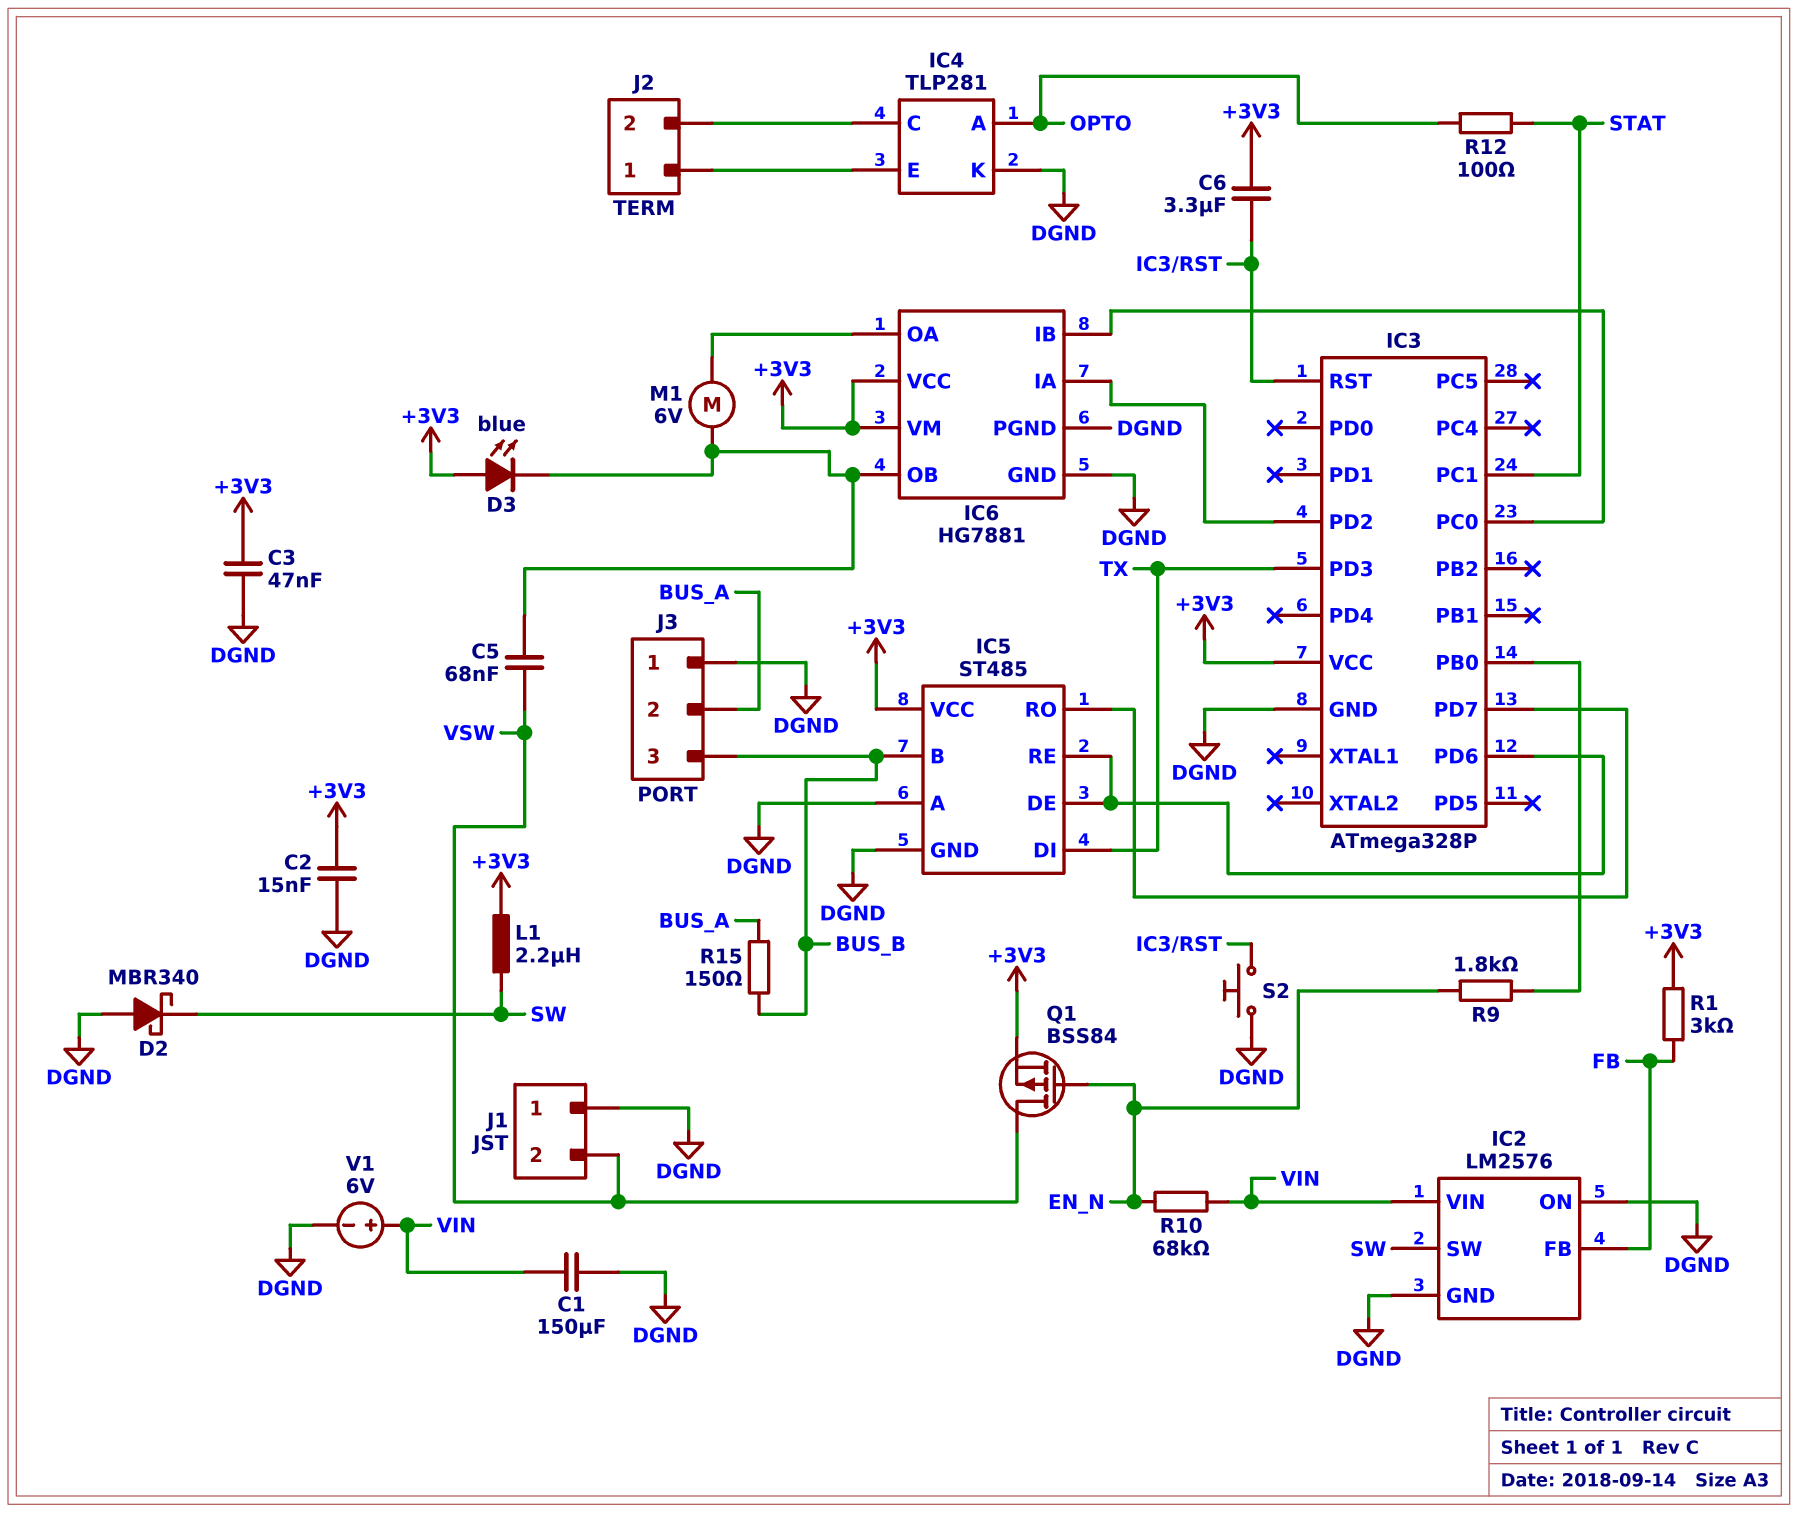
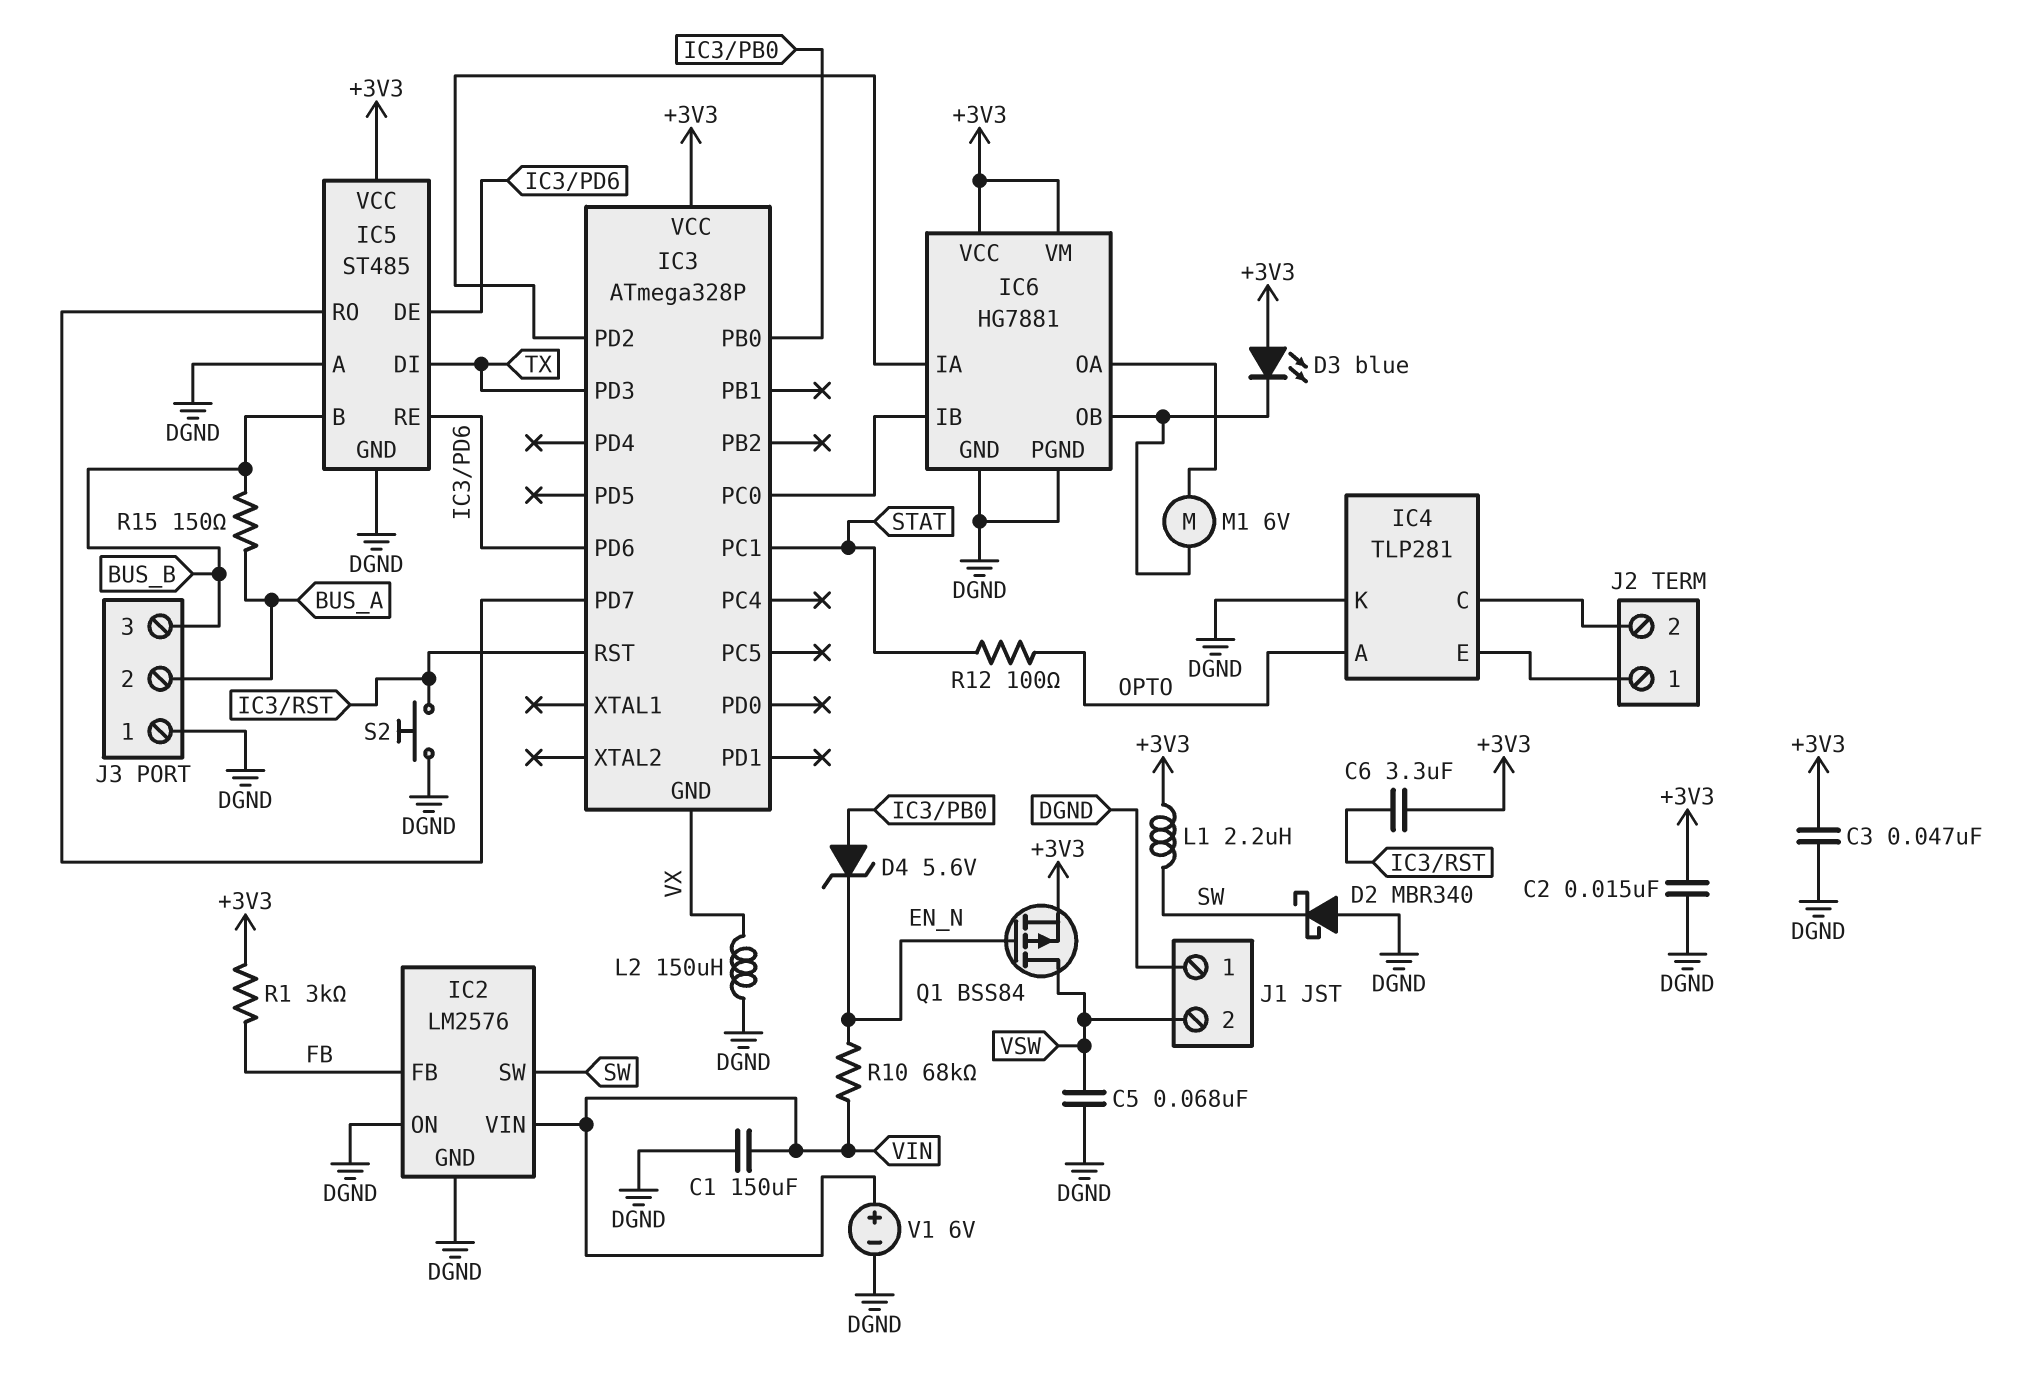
C5: 68nF (IC6/OB, VSW) -> 68nF (DGND, VSW)
D4: none -> zener 5.6V (A IC3/PB0, K EN_N)
IC3 pin GND: DGND -> VX
L2: none -> 150uH (DGND, VX)
R9: 1.8k (EN_N, IC3/PB0) -> none

